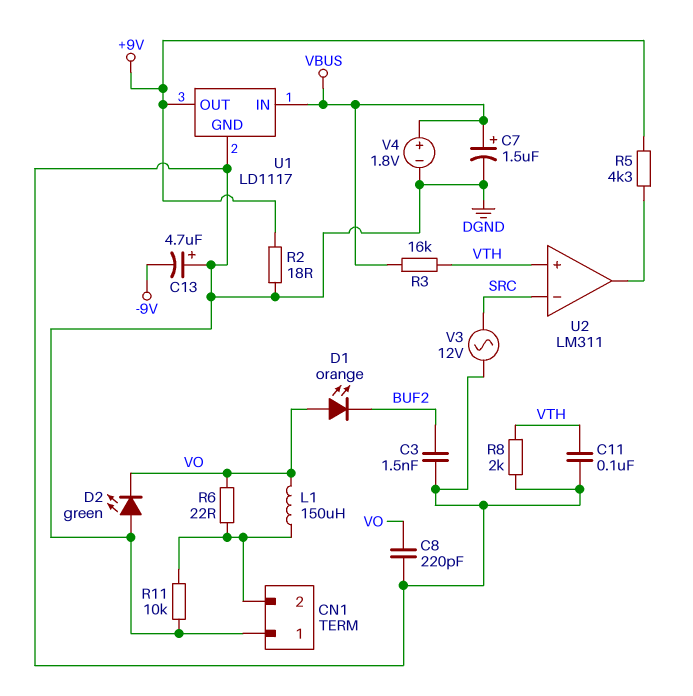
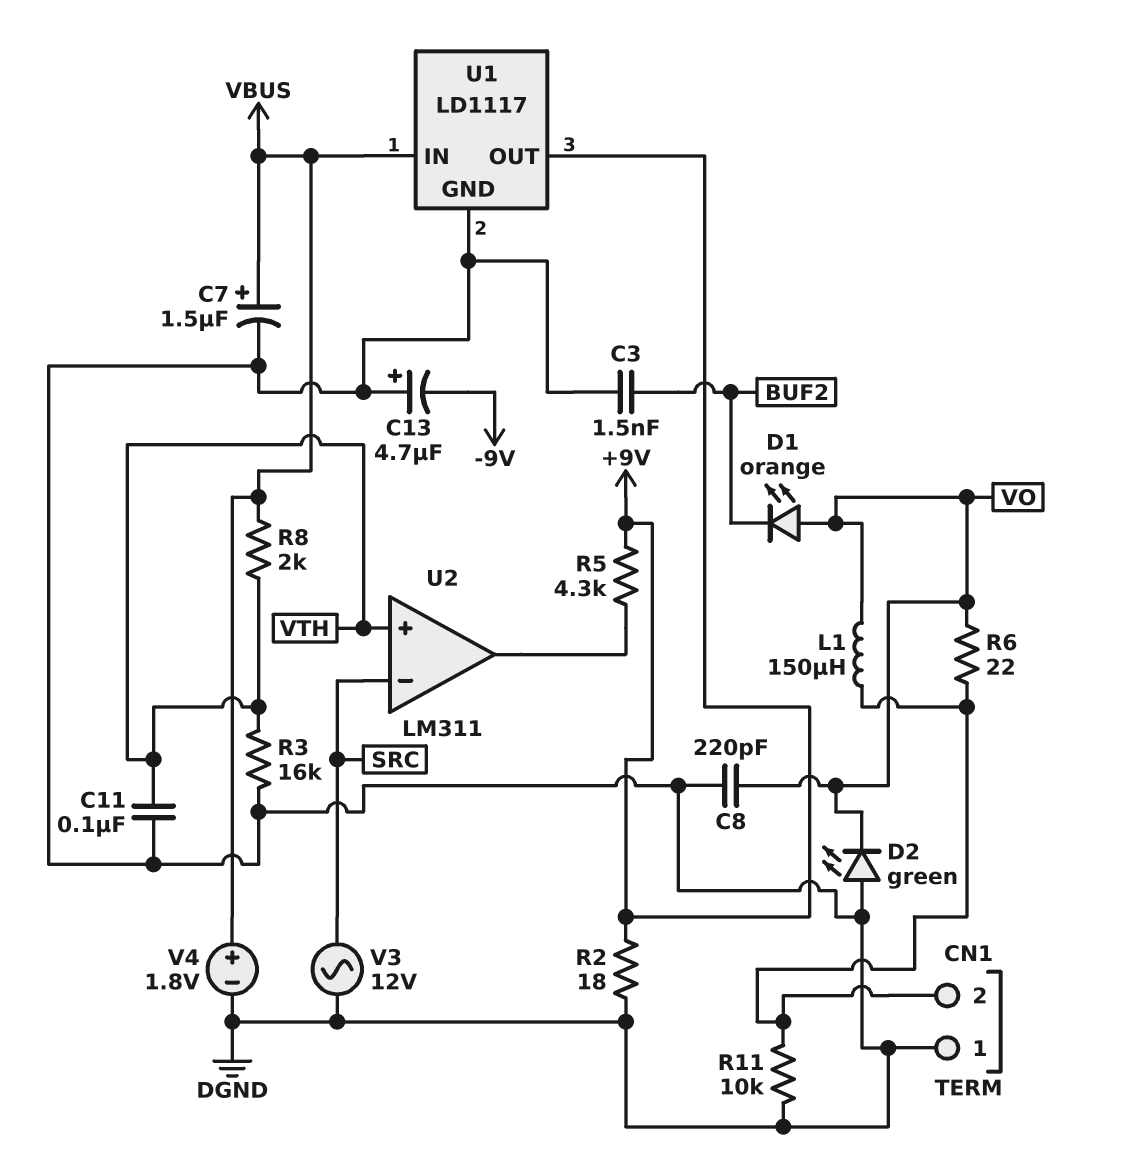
R3: 16k (VBUS, VTH) -> 16k (DGND, VTH)
R8: 2k (DGND, VTH) -> 2k (VBUS, VTH)

